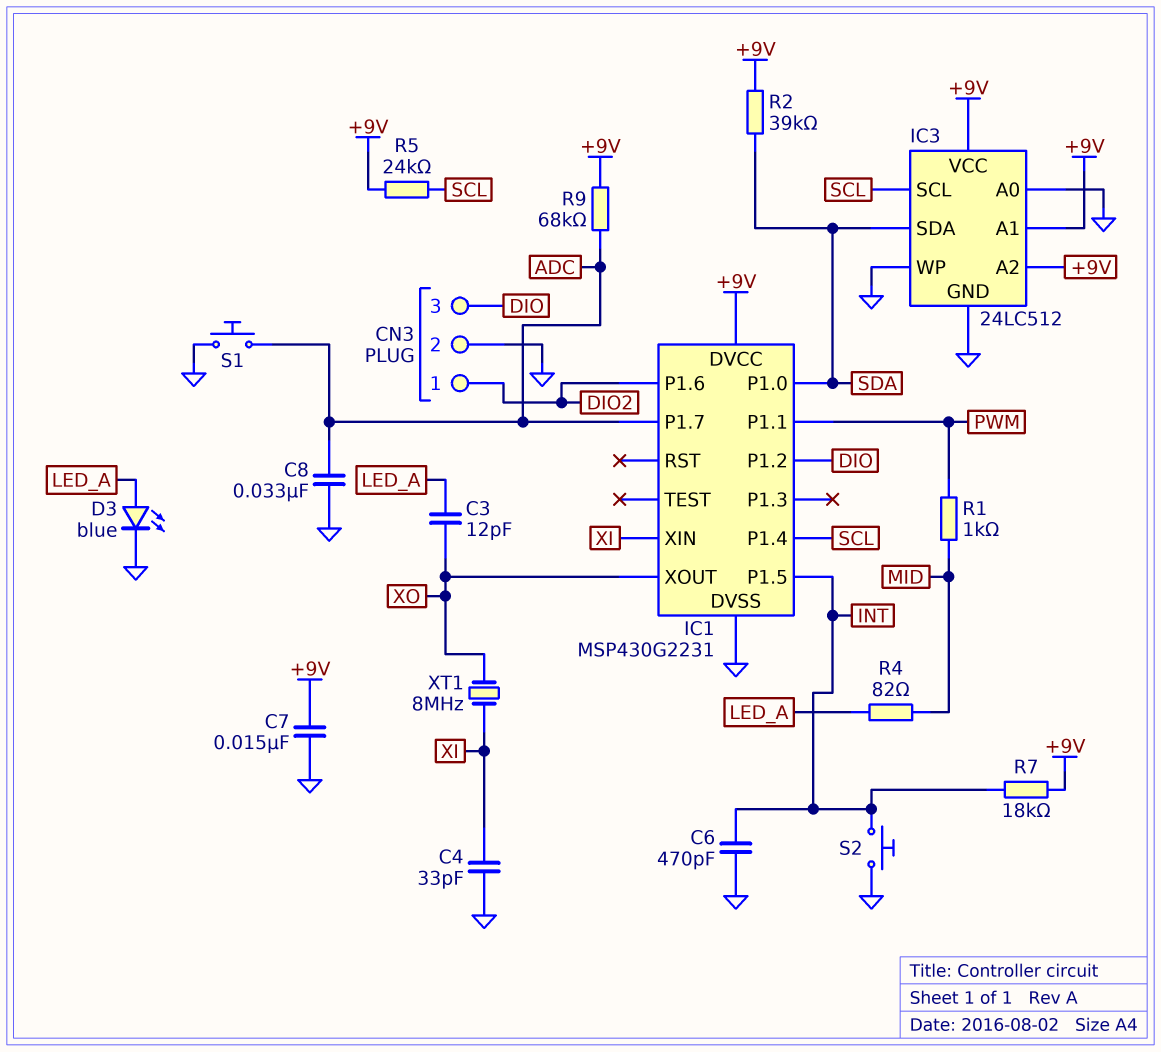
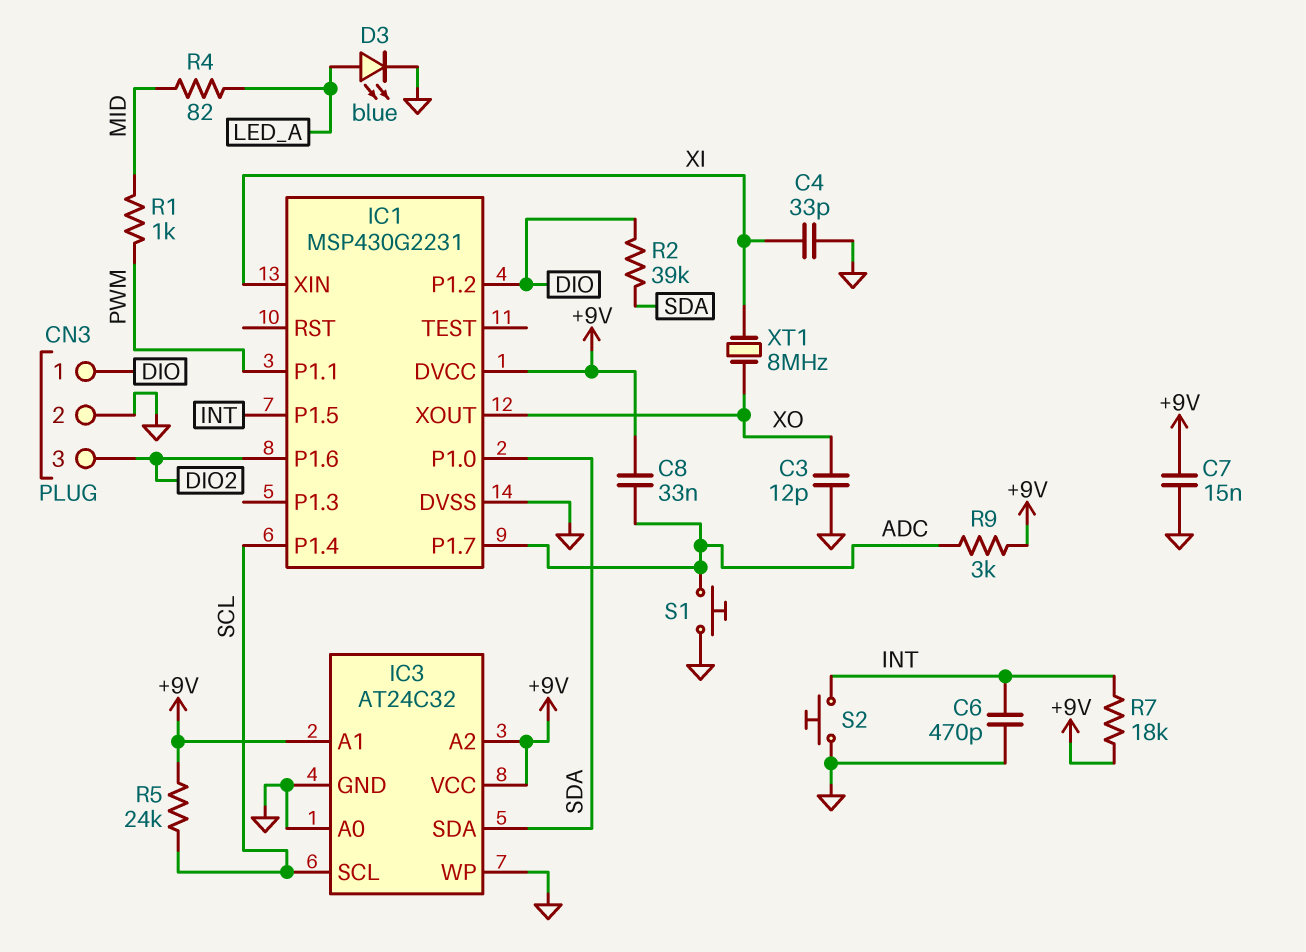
C3: 12pF (LED_A, XO) -> 12pF (GND, XO)
C8: 33nF (ADC, GND) -> 33nF (+9V, ADC)
CN3 pin 1: DIO2 -> DIO
CN3 pin 3: DIO -> DIO2
IC3: 24LC512 -> AT24C32
R2: 39k (+9V, SDA) -> 39k (DIO, SDA)
R9: 68k (+9V, ADC) -> 3k (+9V, ADC)

